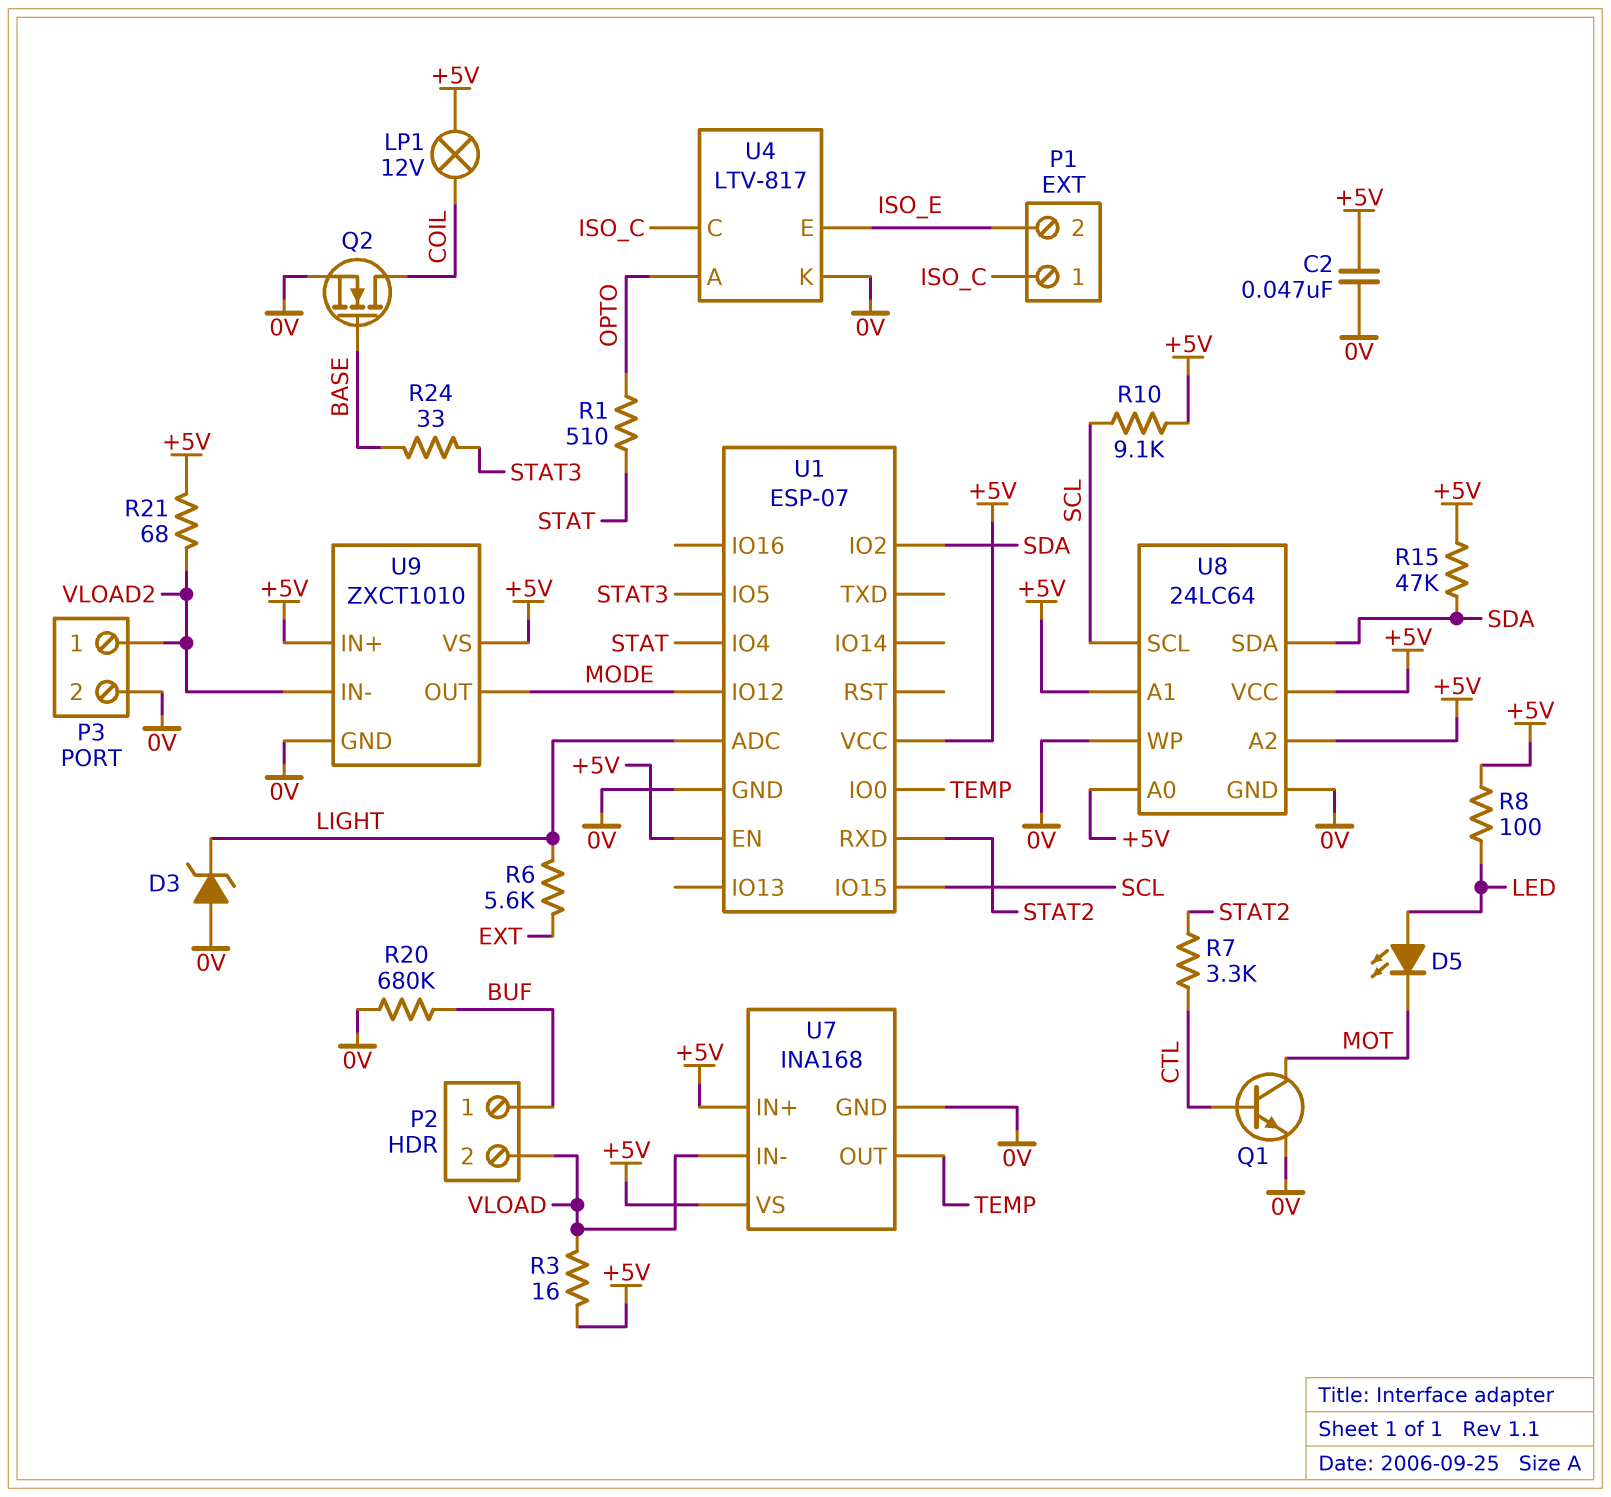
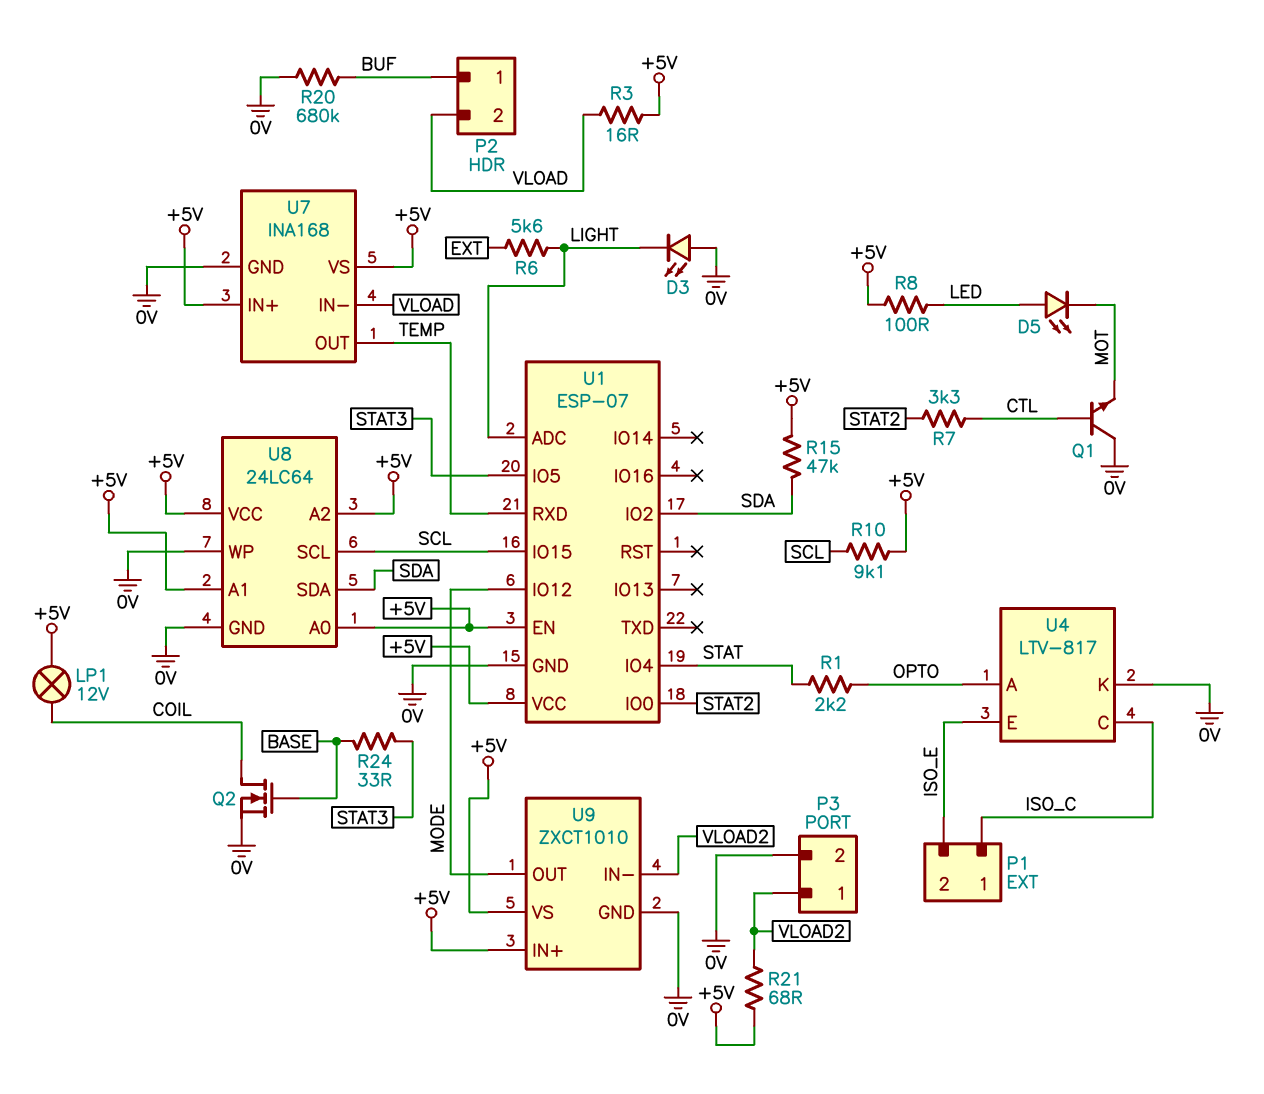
C2: 47nF (+5V, 0V) -> none
D3: zener (A 0V, K LIGHT) -> LED (A 0V, K LIGHT)
Q1: NPN (B CTL, C MOT, E 0V) -> NPN (B CTL, C 0V, E MOT)
R1: 510 (OPTO, STAT) -> 2.2k (OPTO, STAT)
U1 pin IO0: TEMP -> STAT2
U1 pin RXD: STAT2 -> TEMP

